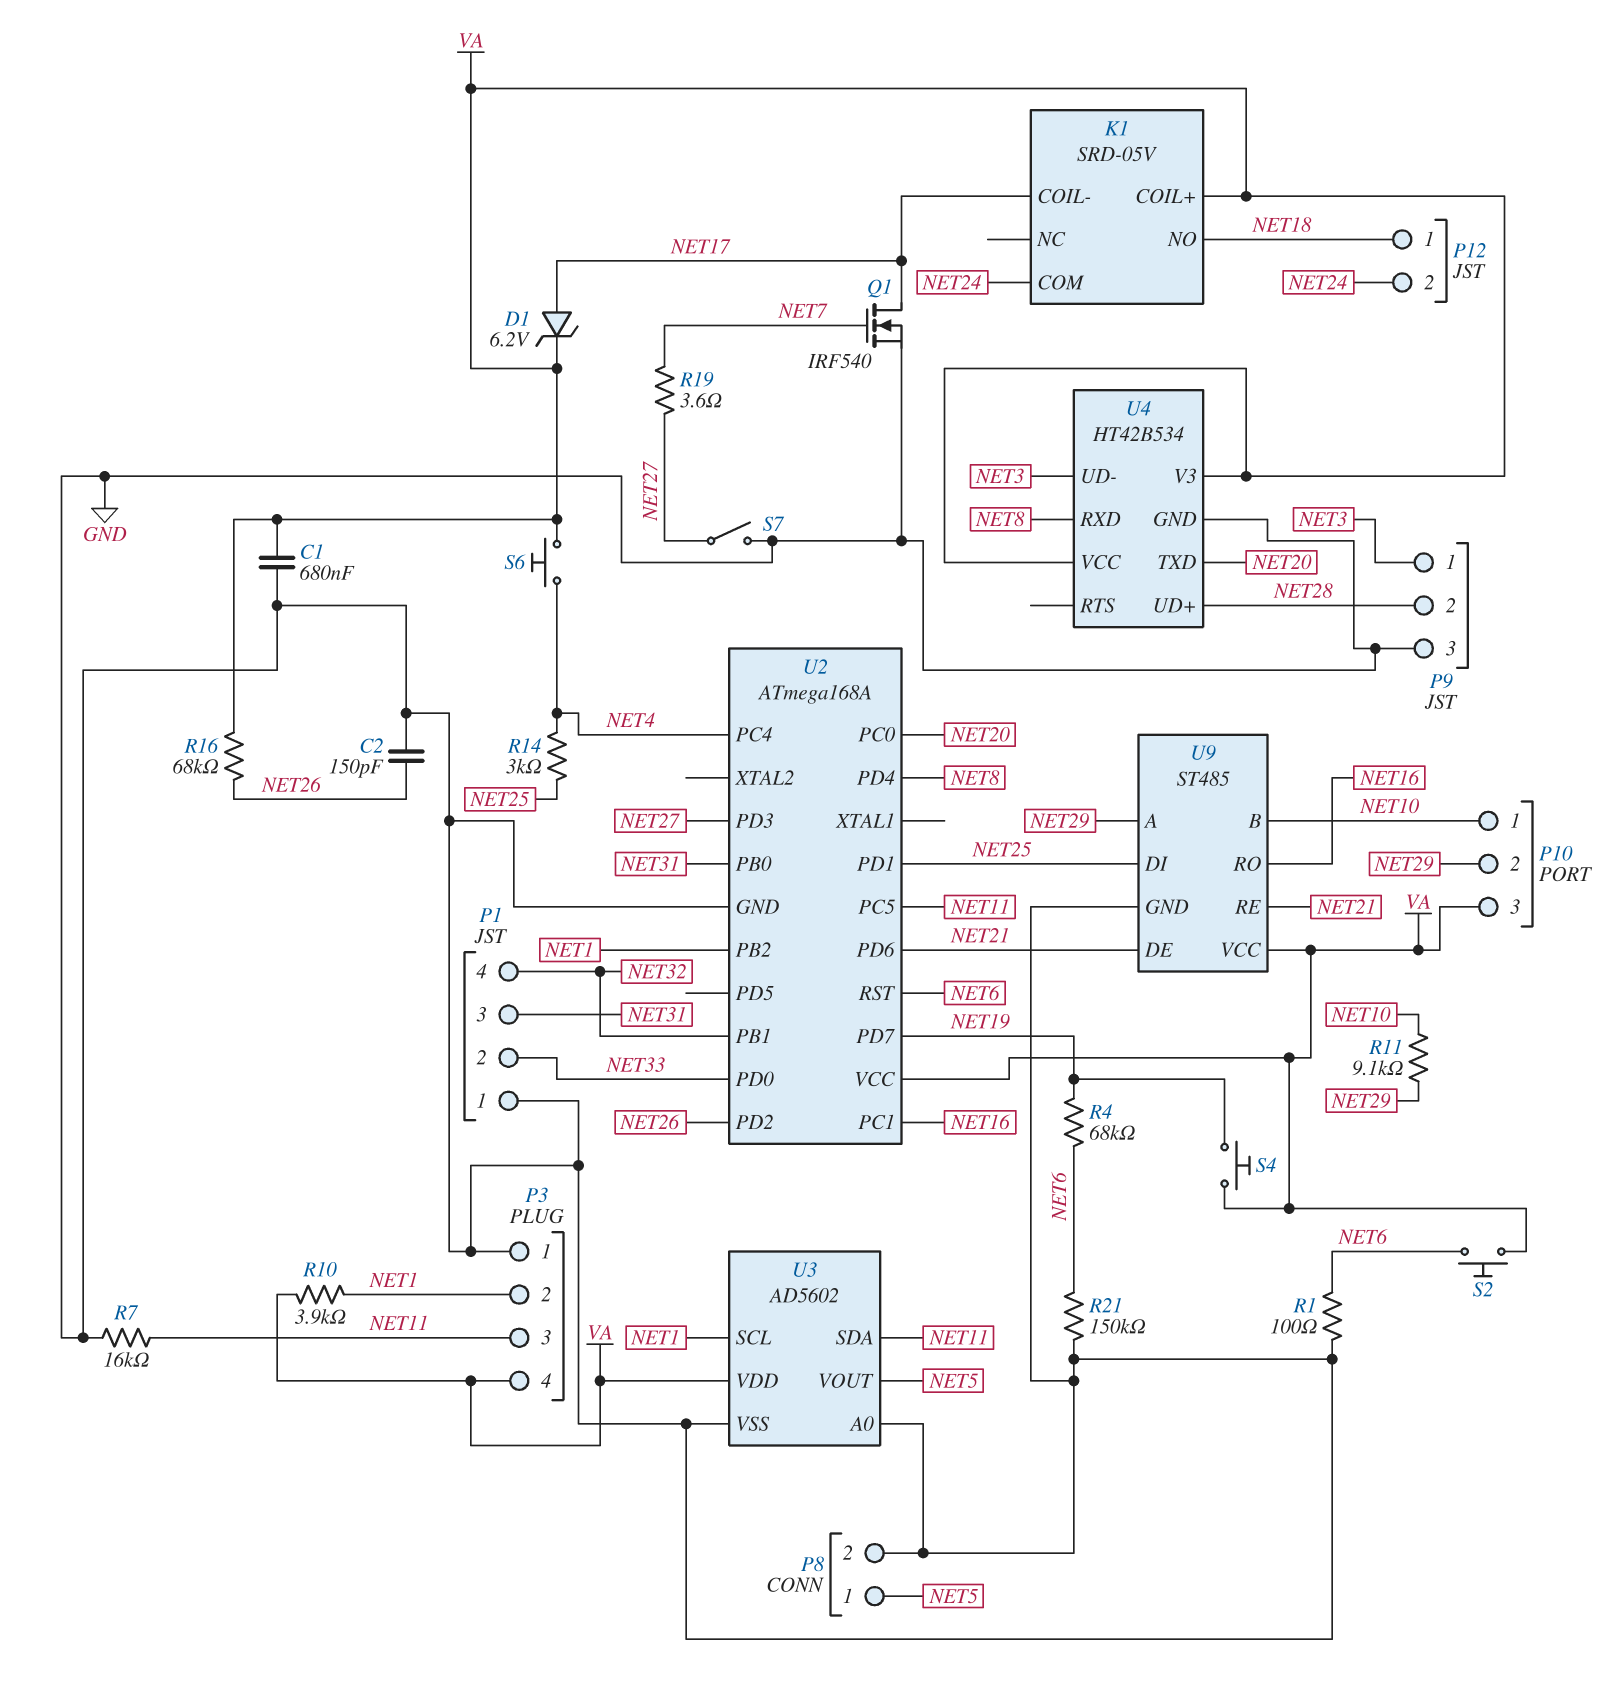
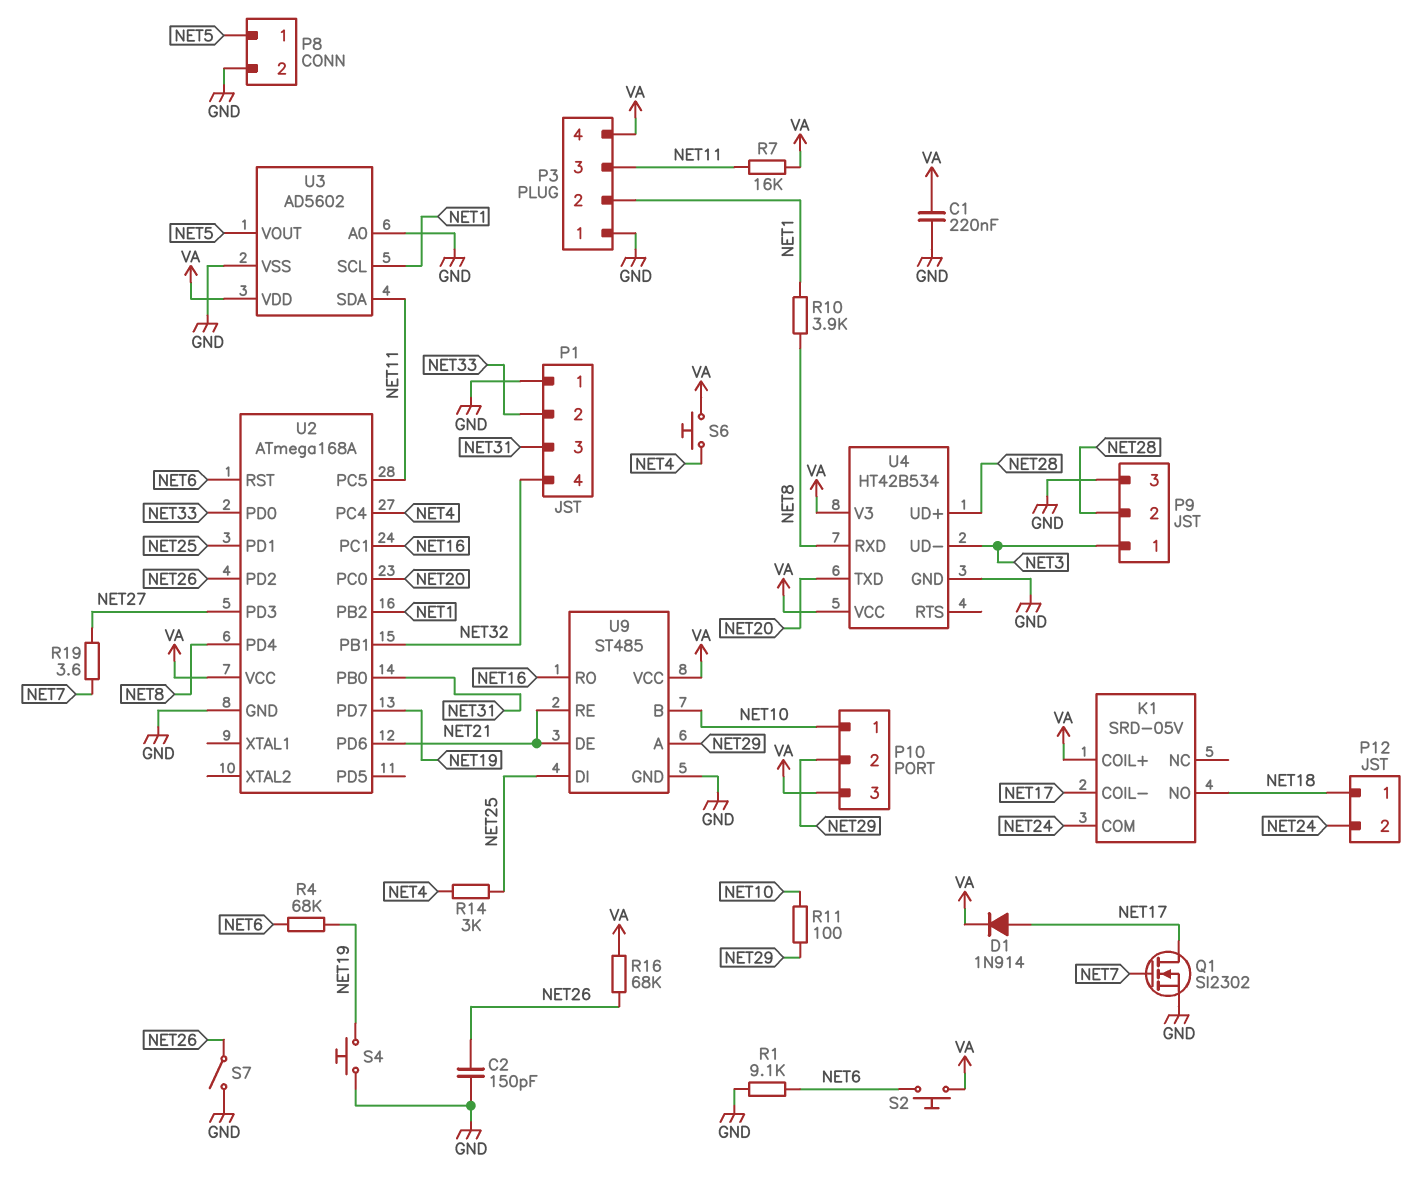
C1: 680nF (GND, VA) -> 220nF (GND, VA)
D1: zener 6.2V (A NET17, K VA) -> diode 1N914 (A NET17, K VA)
Q1: NMOS IRF540 (G NET7, D NET17, S GND) -> NMOS SI2302 (G NET7, D NET17, S GND)
R1: 100 (GND, NET6) -> 9.1k (GND, NET6)
R7: 16k (GND, NET11) -> 16k (NET11, VA)
R10: 3.9k (NET1, VA) -> 3.9k (NET1, NET8)
R11: 9.1k (NET10, NET29) -> 100 (NET10, NET29)
R21: 150k (GND, NET6) -> none
S4: button (NET19, VA) -> button (GND, NET19)
S7: switch (GND, NET27) -> switch (GND, NET26)

